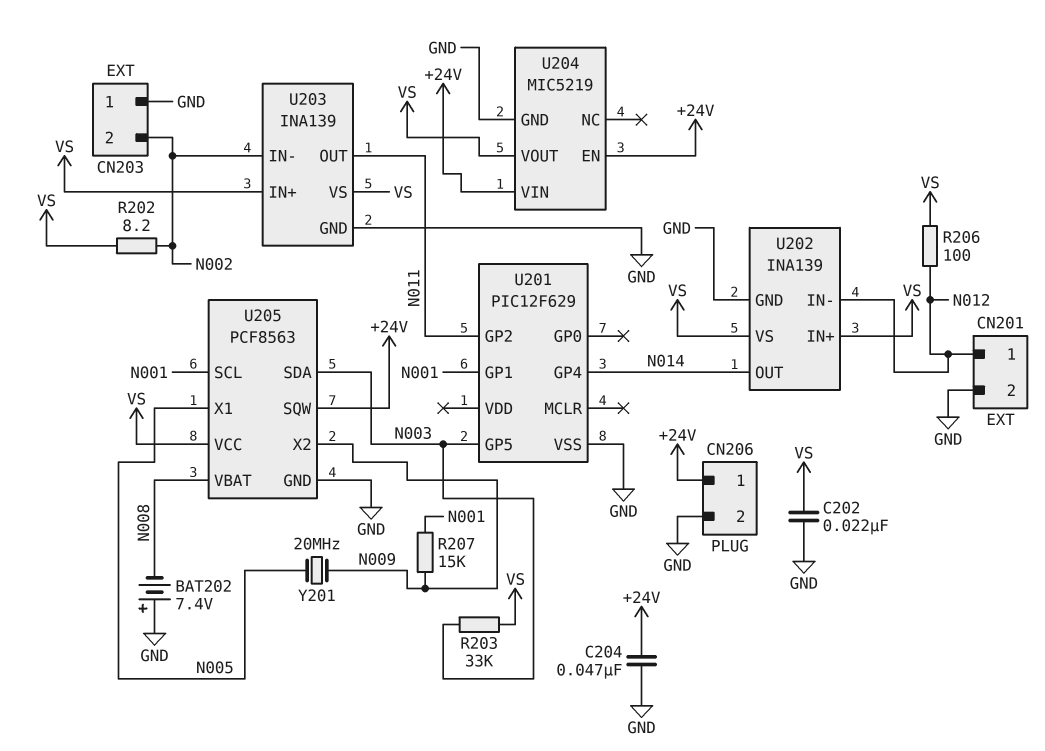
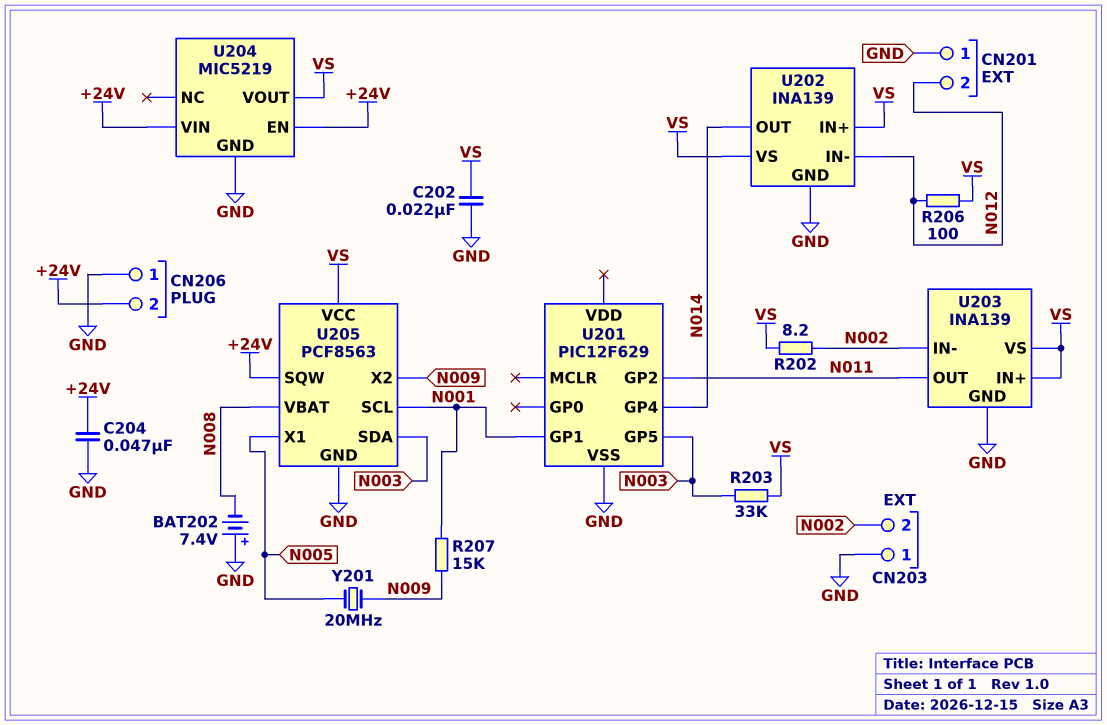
CN201 pin 1: N012 -> GND
CN201 pin 2: GND -> N012
CN206 pin 1: +24V -> GND
CN206 pin 2: GND -> +24V

